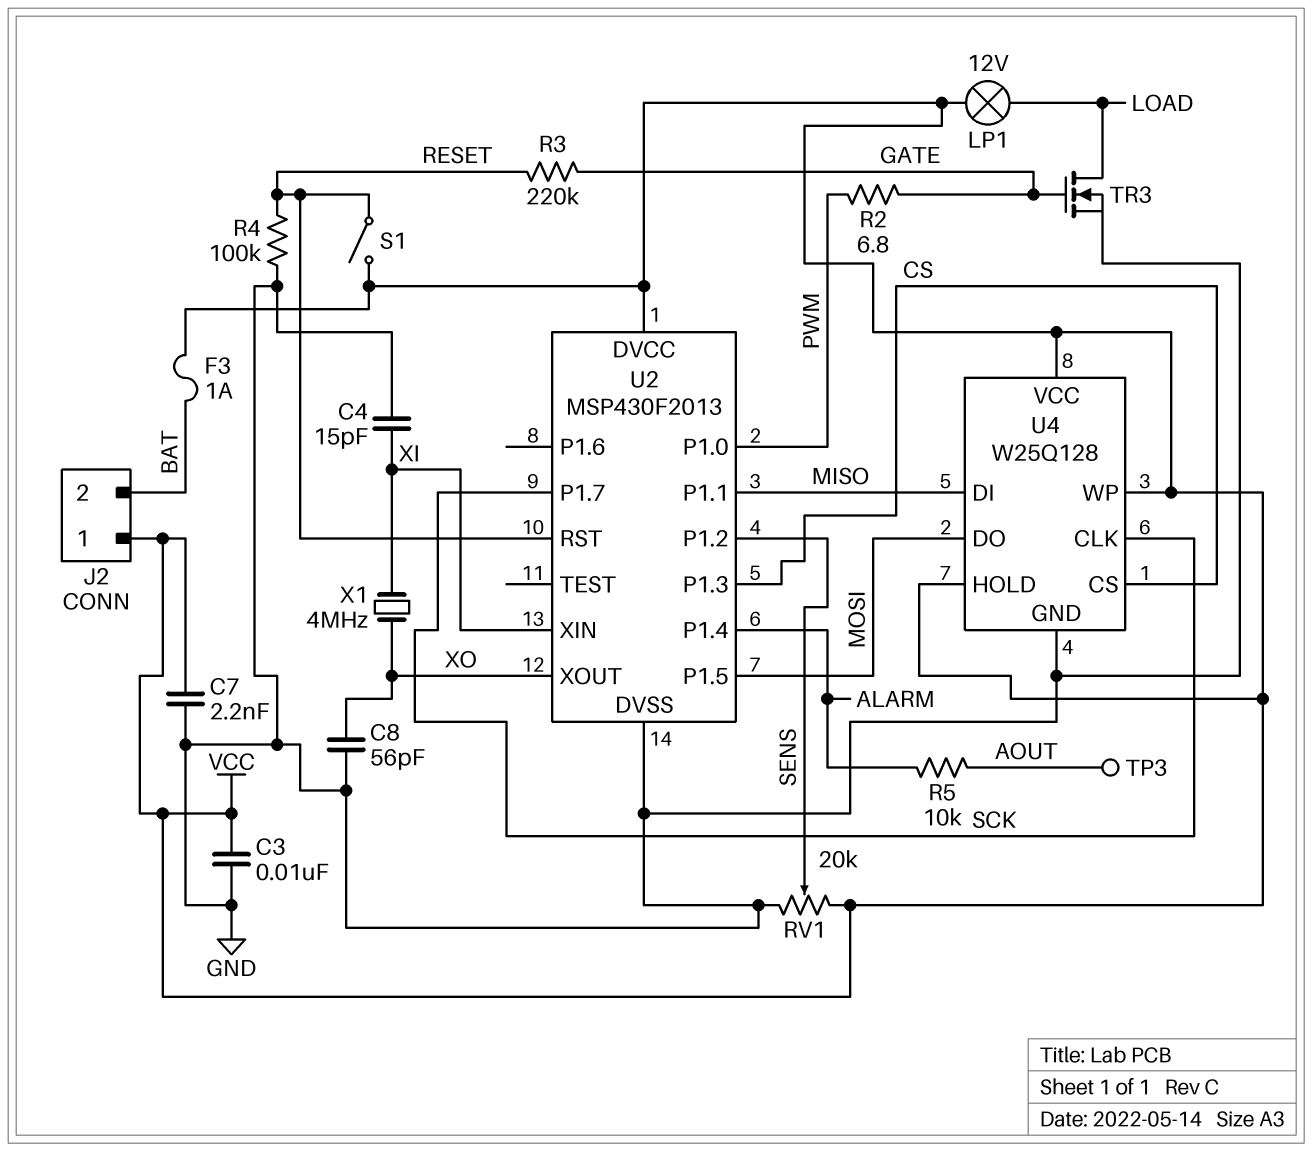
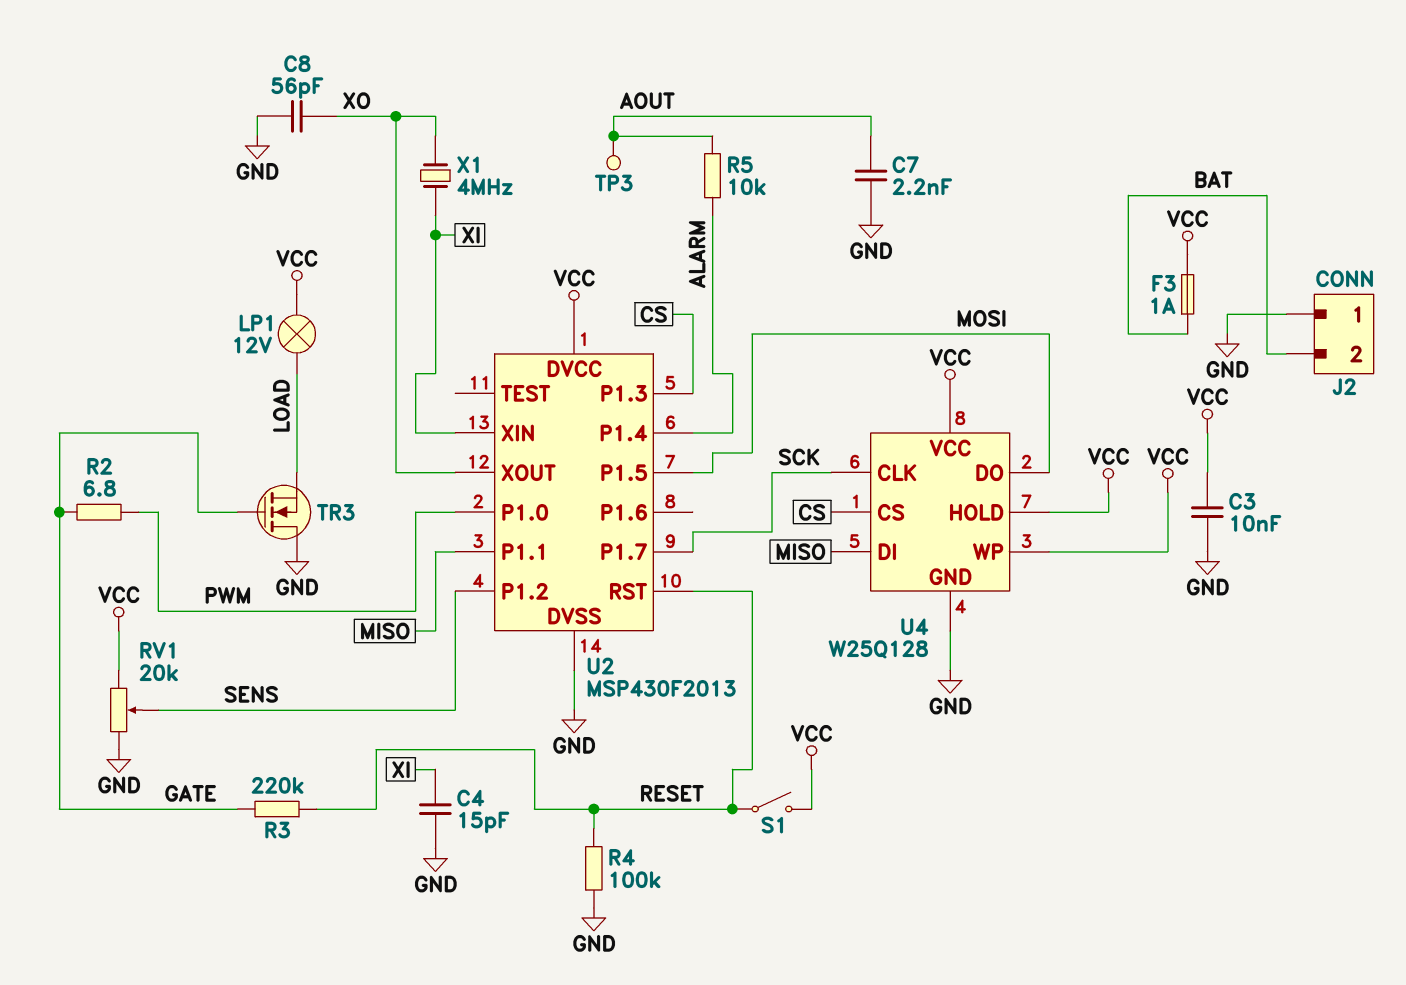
C7: 2.2nF (GND, VCC) -> 2.2nF (AOUT, GND)
J2 pin 1: VCC -> GND
TR3: NMOS (G GATE, D LOAD, S GND) -> NMOS (G GATE, D GND, S LOAD)

